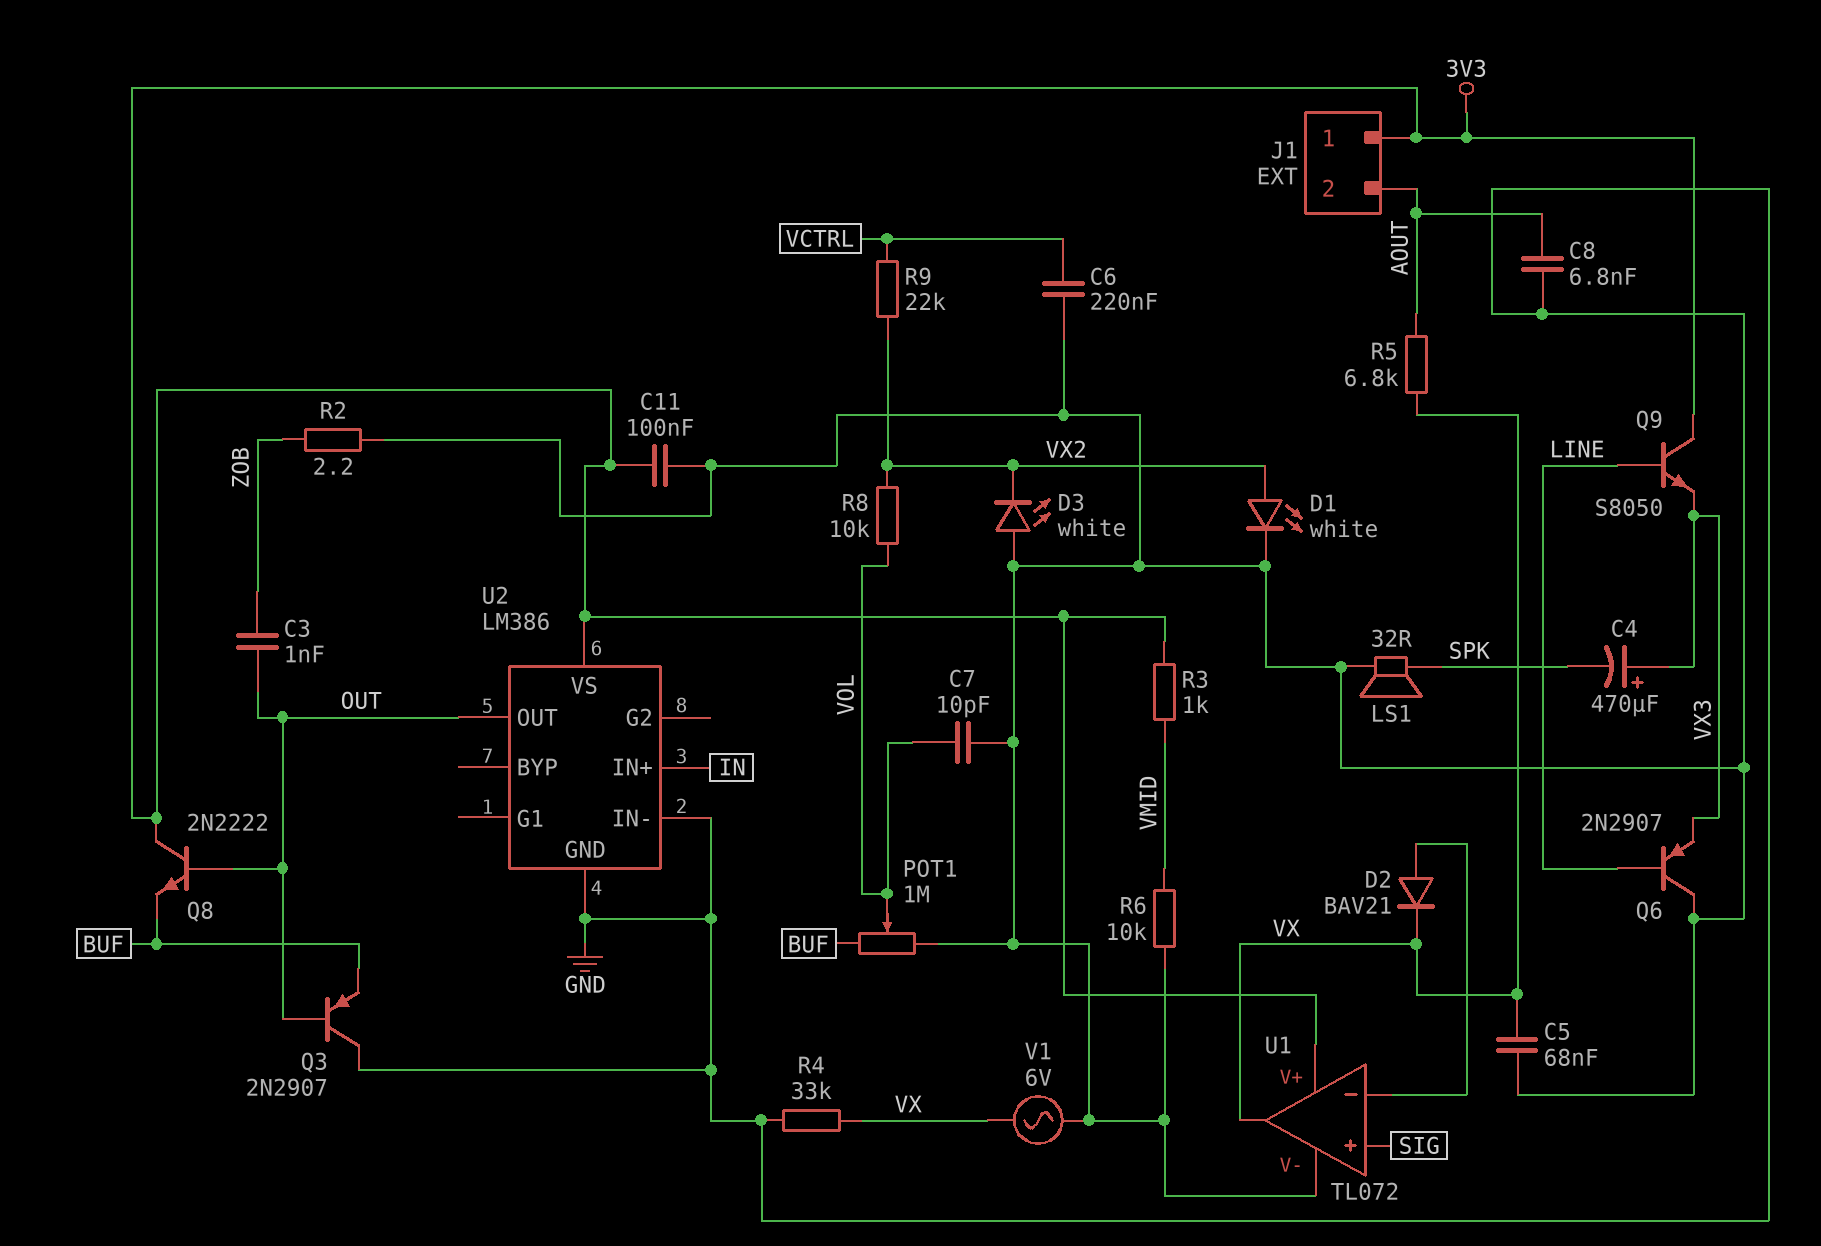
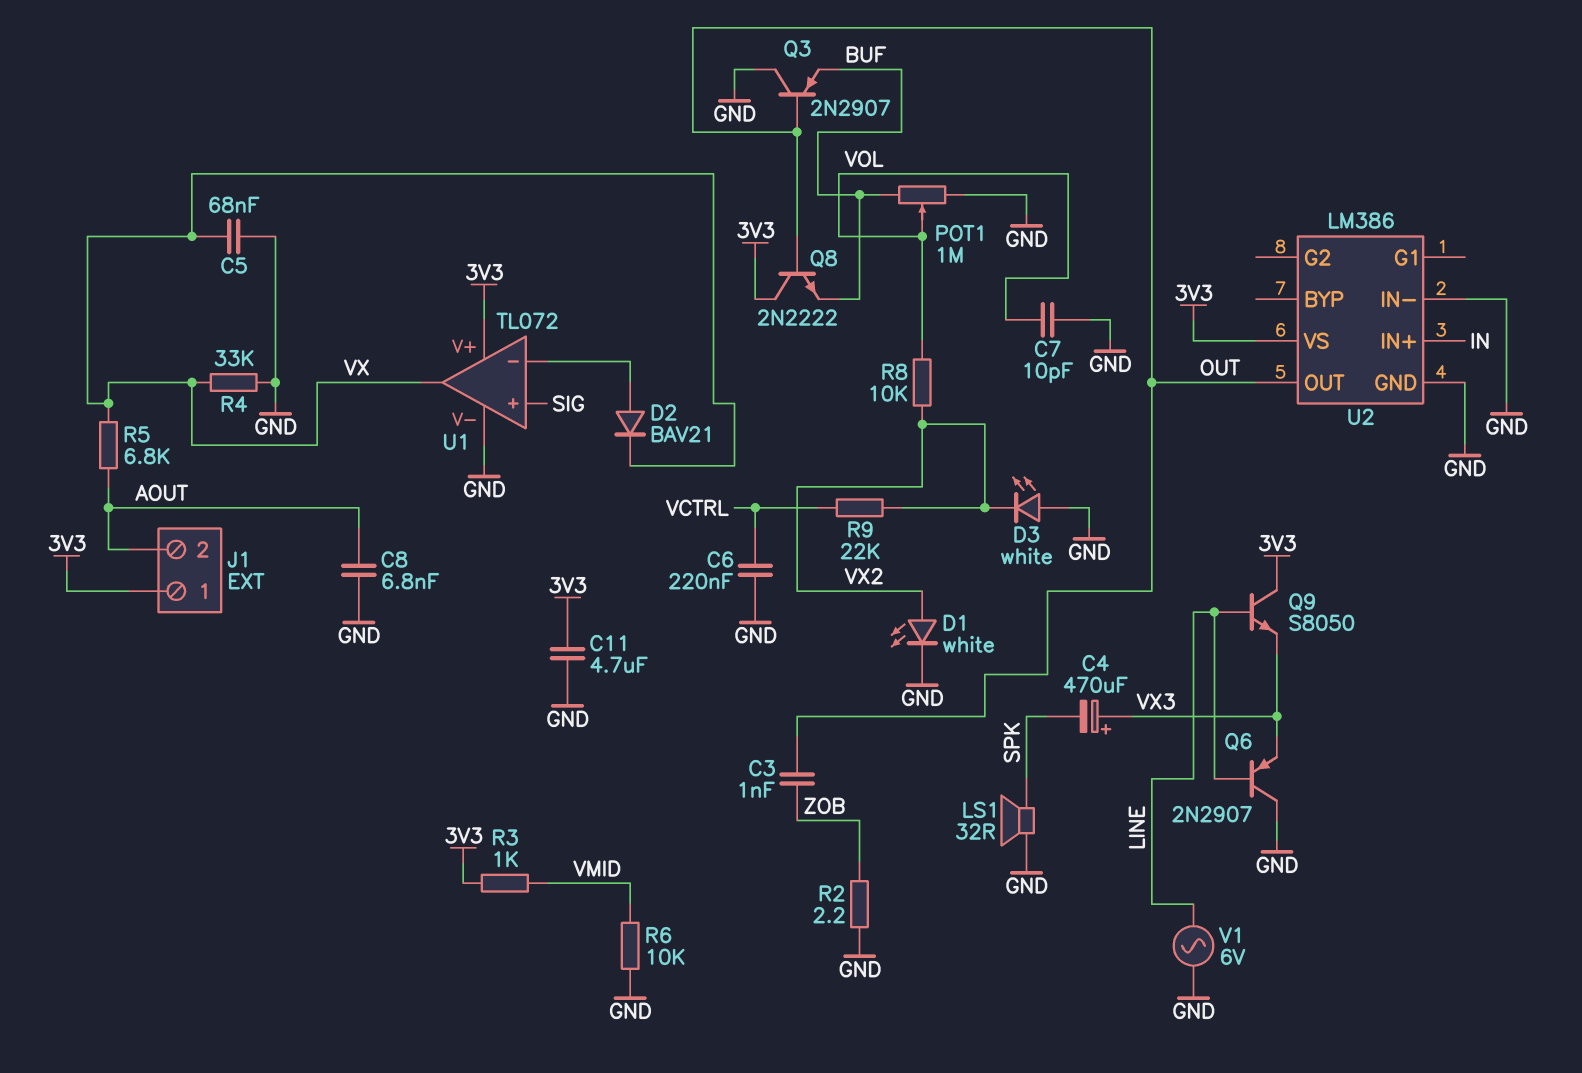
C11: 100nF (3V3, GND) -> 4.7uF (3V3, GND)
V1: AC 6V (GND, VX) -> AC 6V (GND, LINE)

